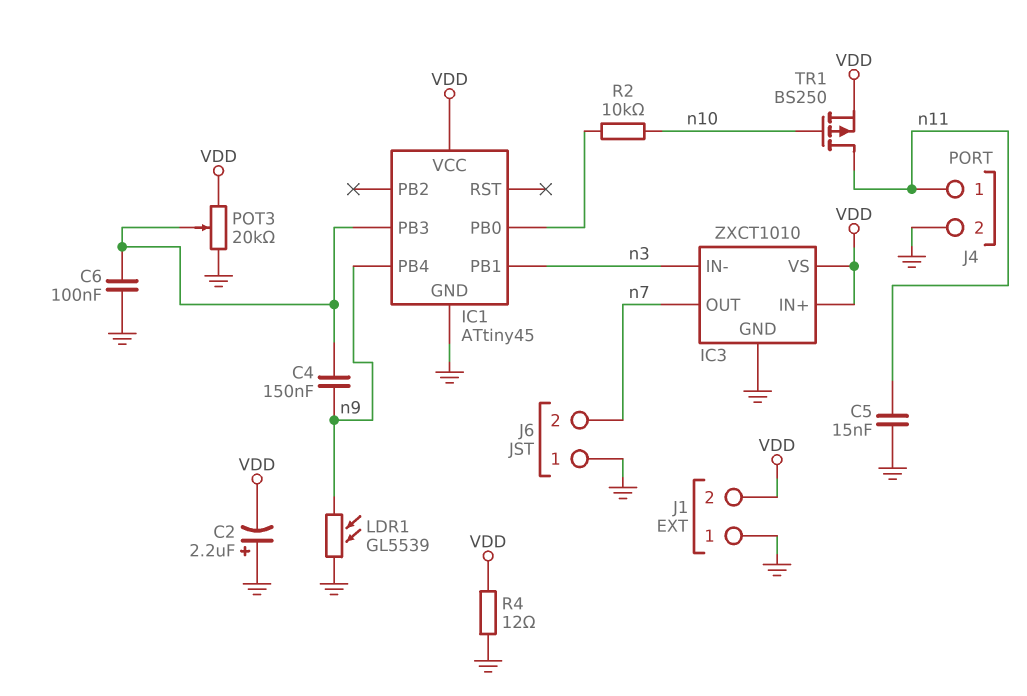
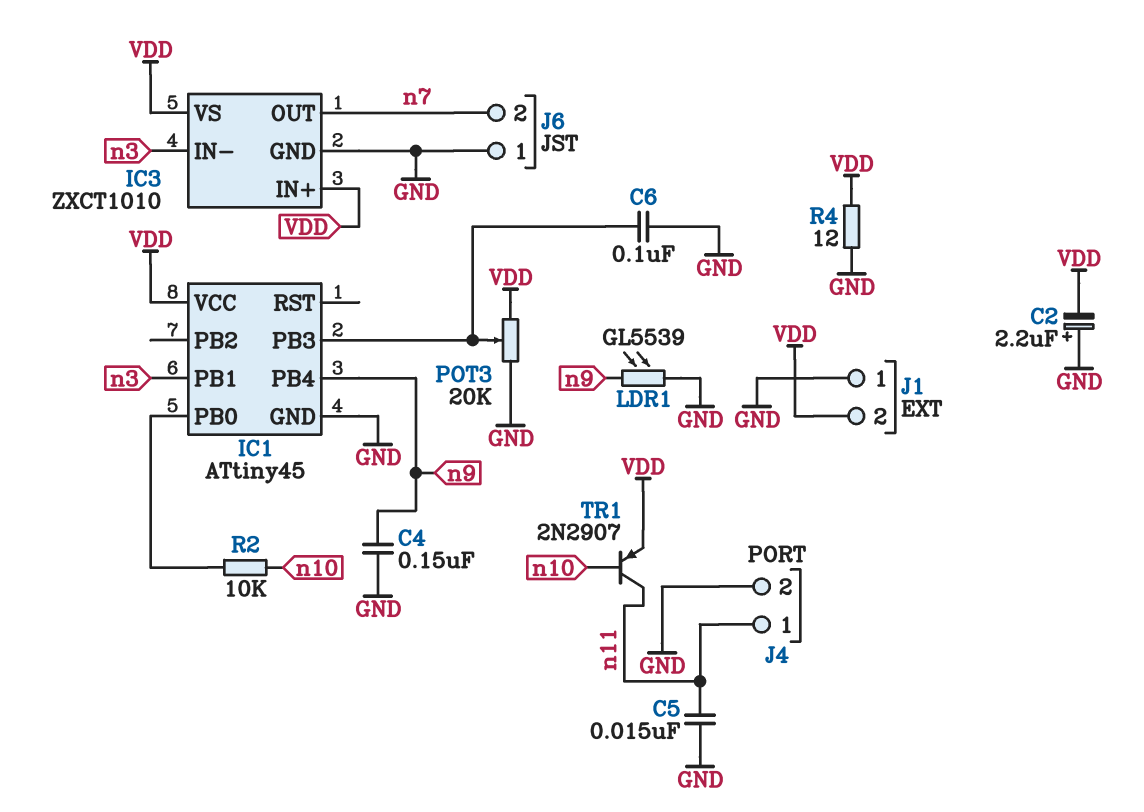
C4: 150nF (IC1/PB3, n9) -> 150nF (GND, n9)
TR1: PMOS BS250 (G n10, D n11, S VDD) -> PNP 2N2907 (B n10, C n11, E VDD)

